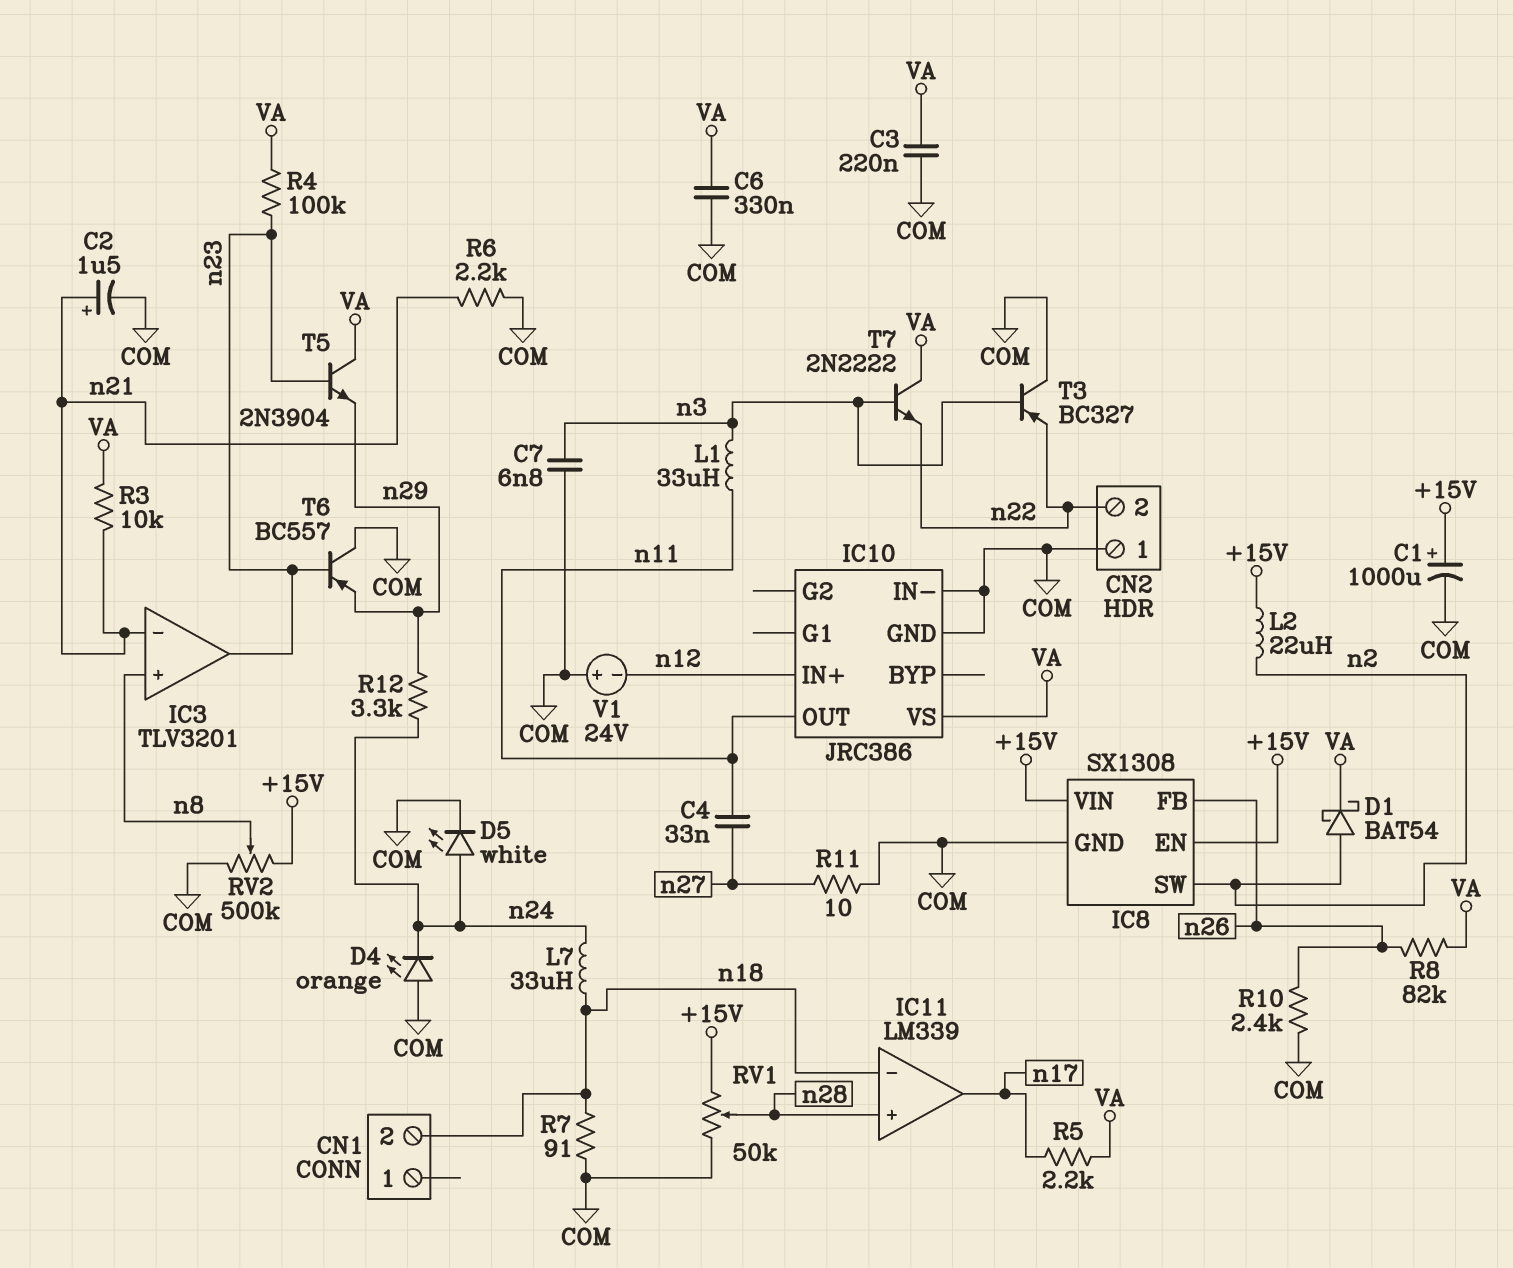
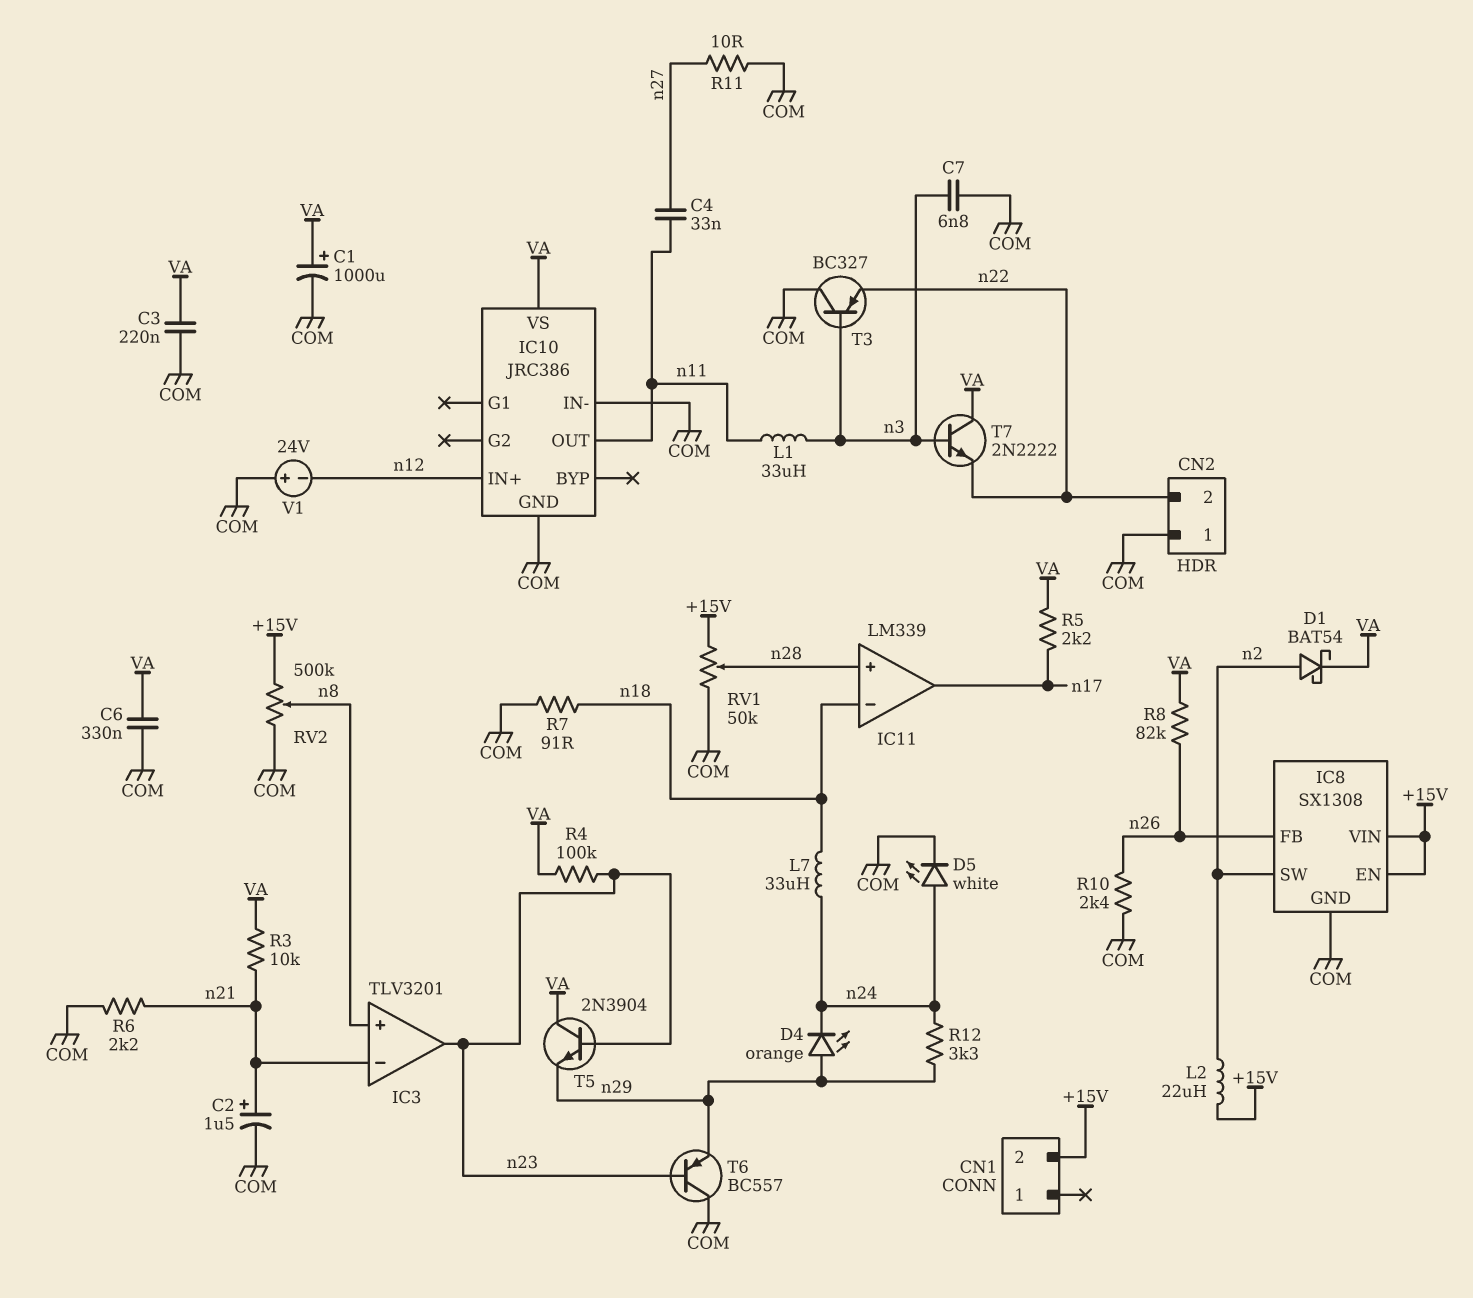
C1: 1000uF (plus +15V, minus COM) -> 1000uF (plus VA, minus COM)
CN1 pin 2: n18 -> +15V
D4: LED orange (A COM, K n24) -> LED orange (A n29, K n24)

